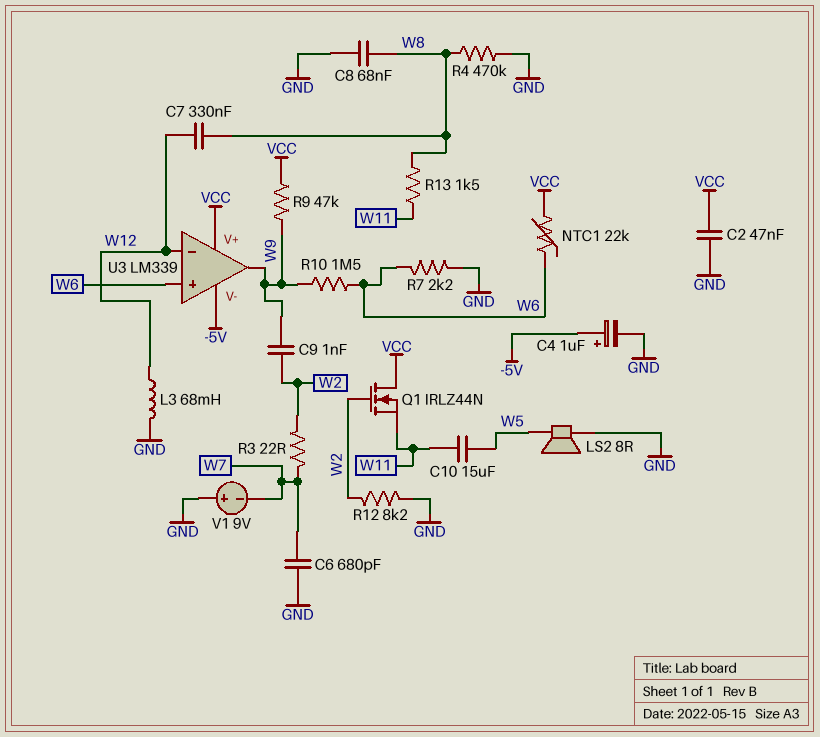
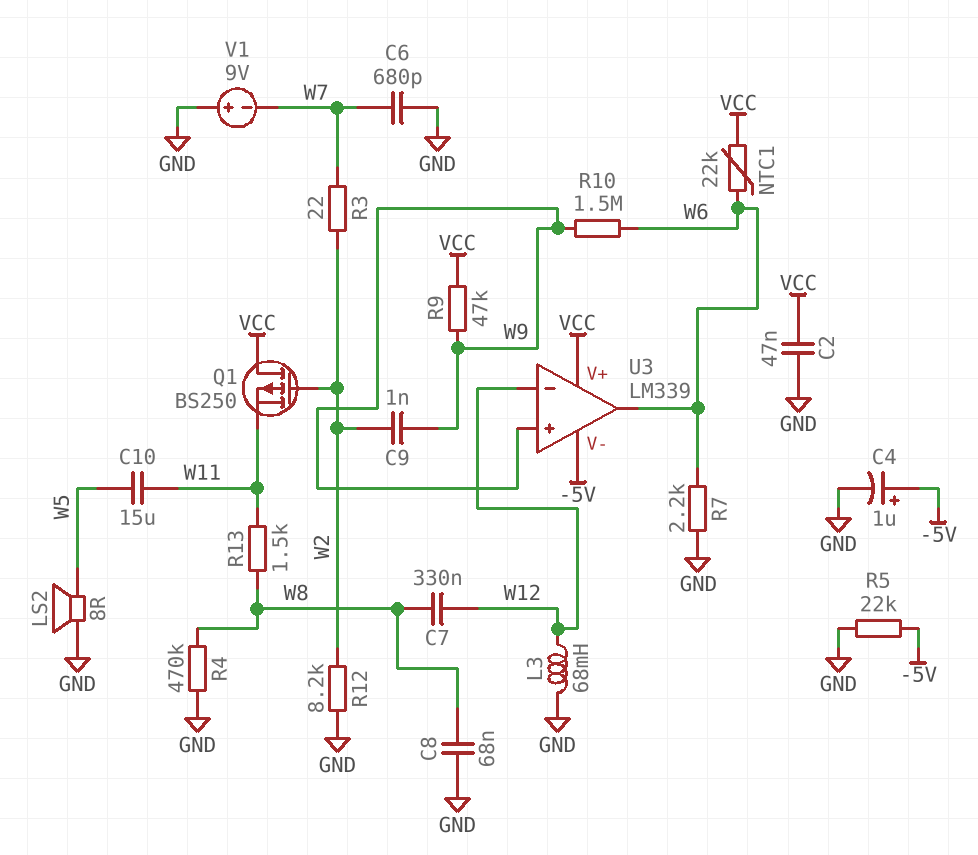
Q1: NMOS IRLZ44N (G W2, D VCC, S W11) -> PMOS BS250 (G W2, D VCC, S W11)
R5: none -> 22k (-5V, GND)
U3 pin in+: W6 -> W9
U3 pin out: W9 -> W6

